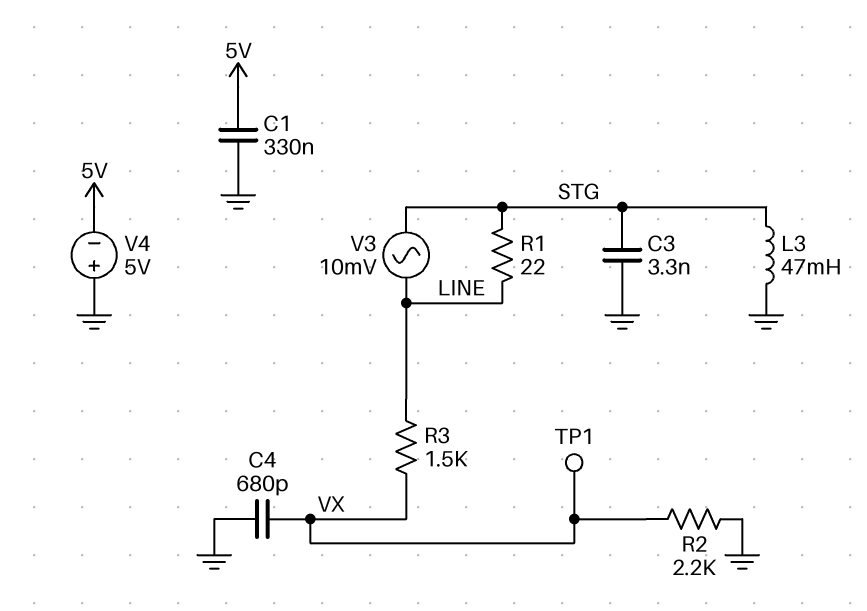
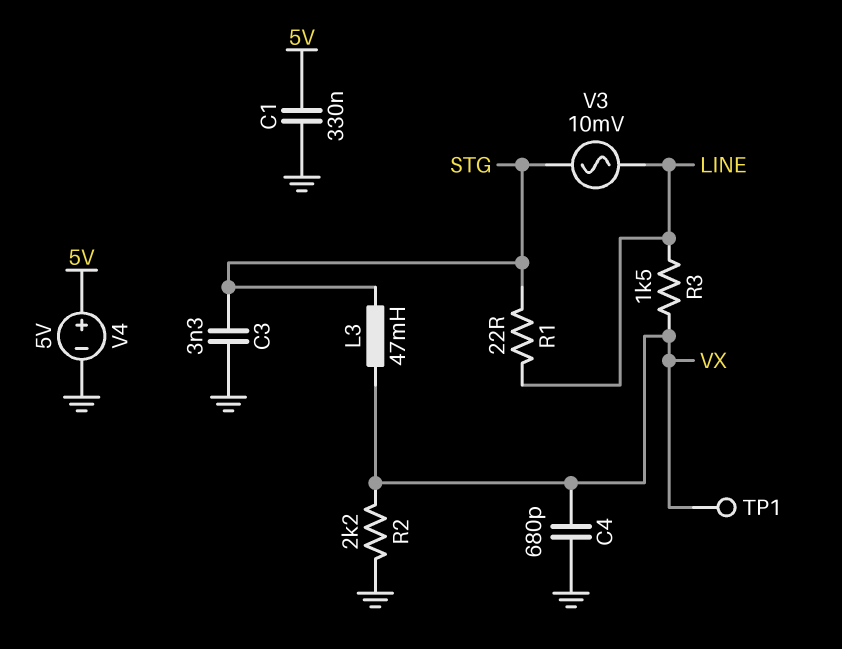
L3: 47mH (GND, STG) -> 47mH (STG, VX)
V4: 5V (plus GND, minus 5V) -> 5V (plus 5V, minus GND)

